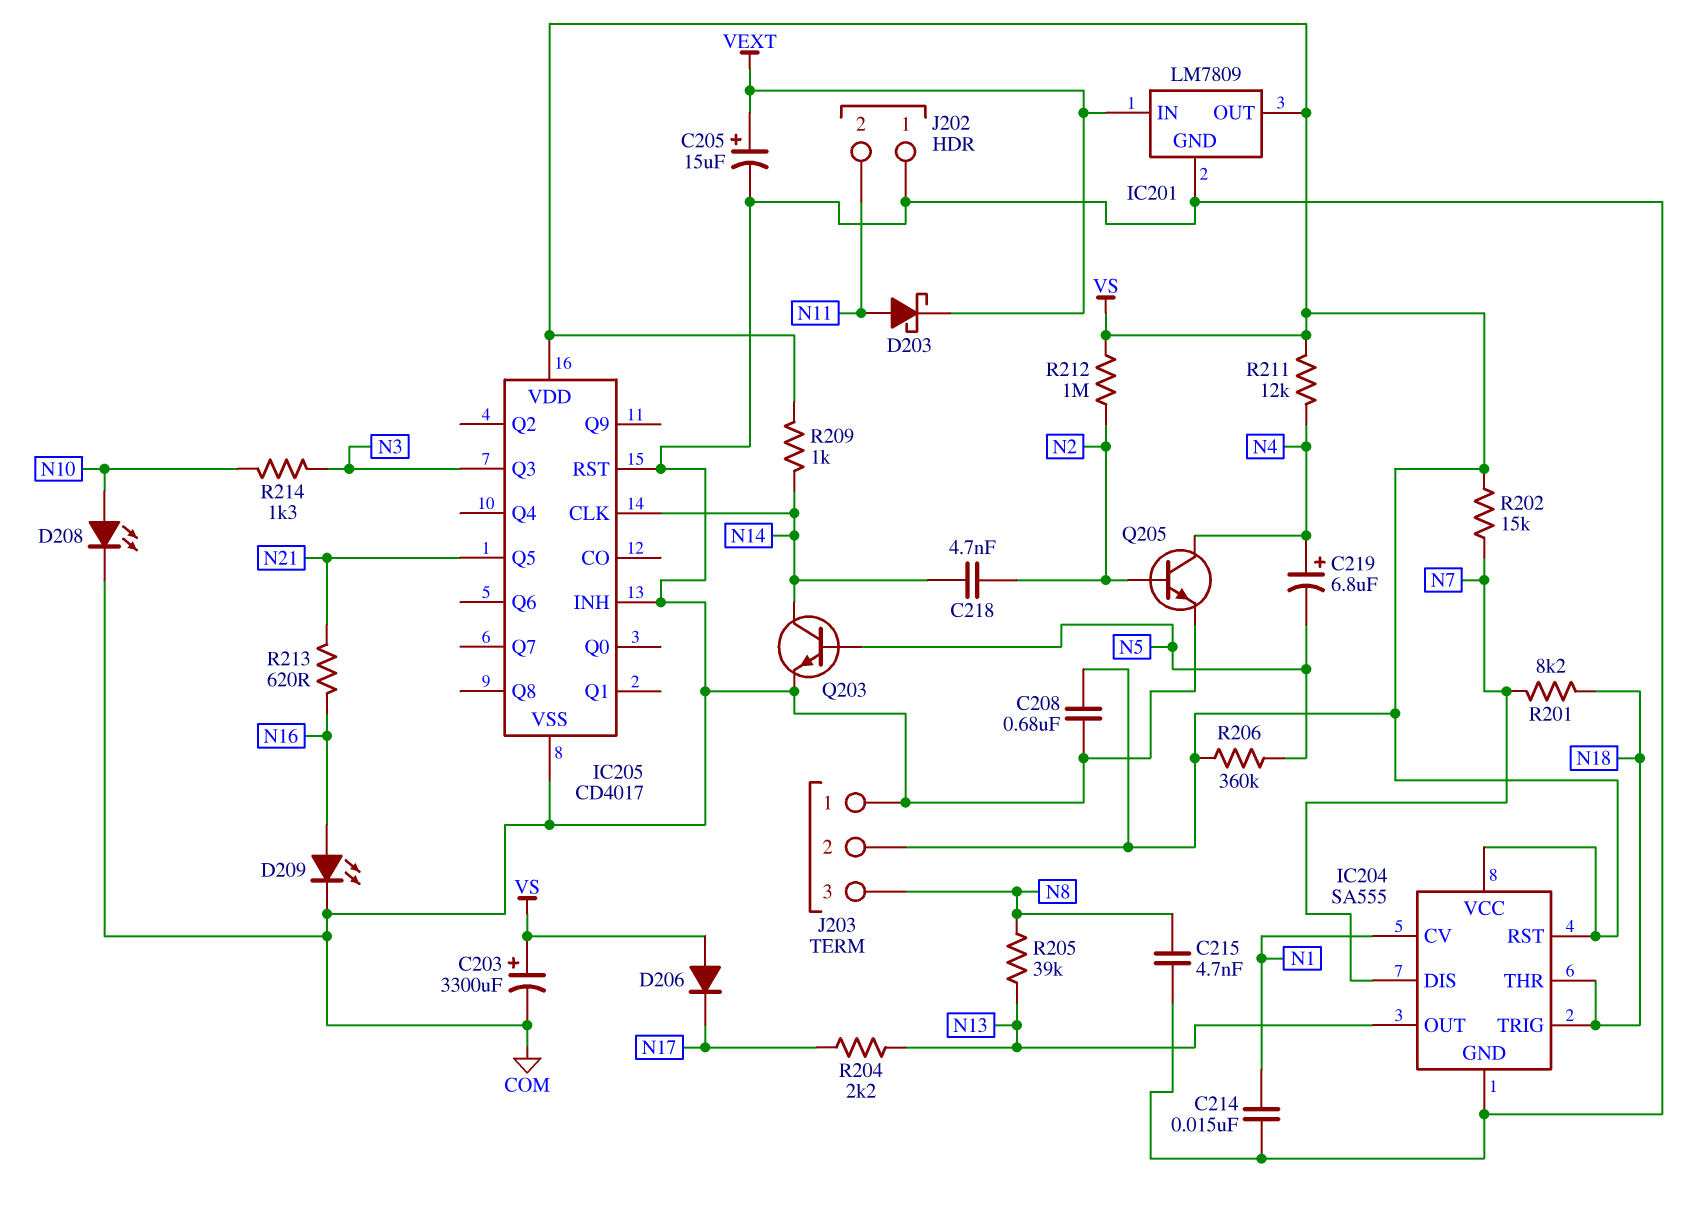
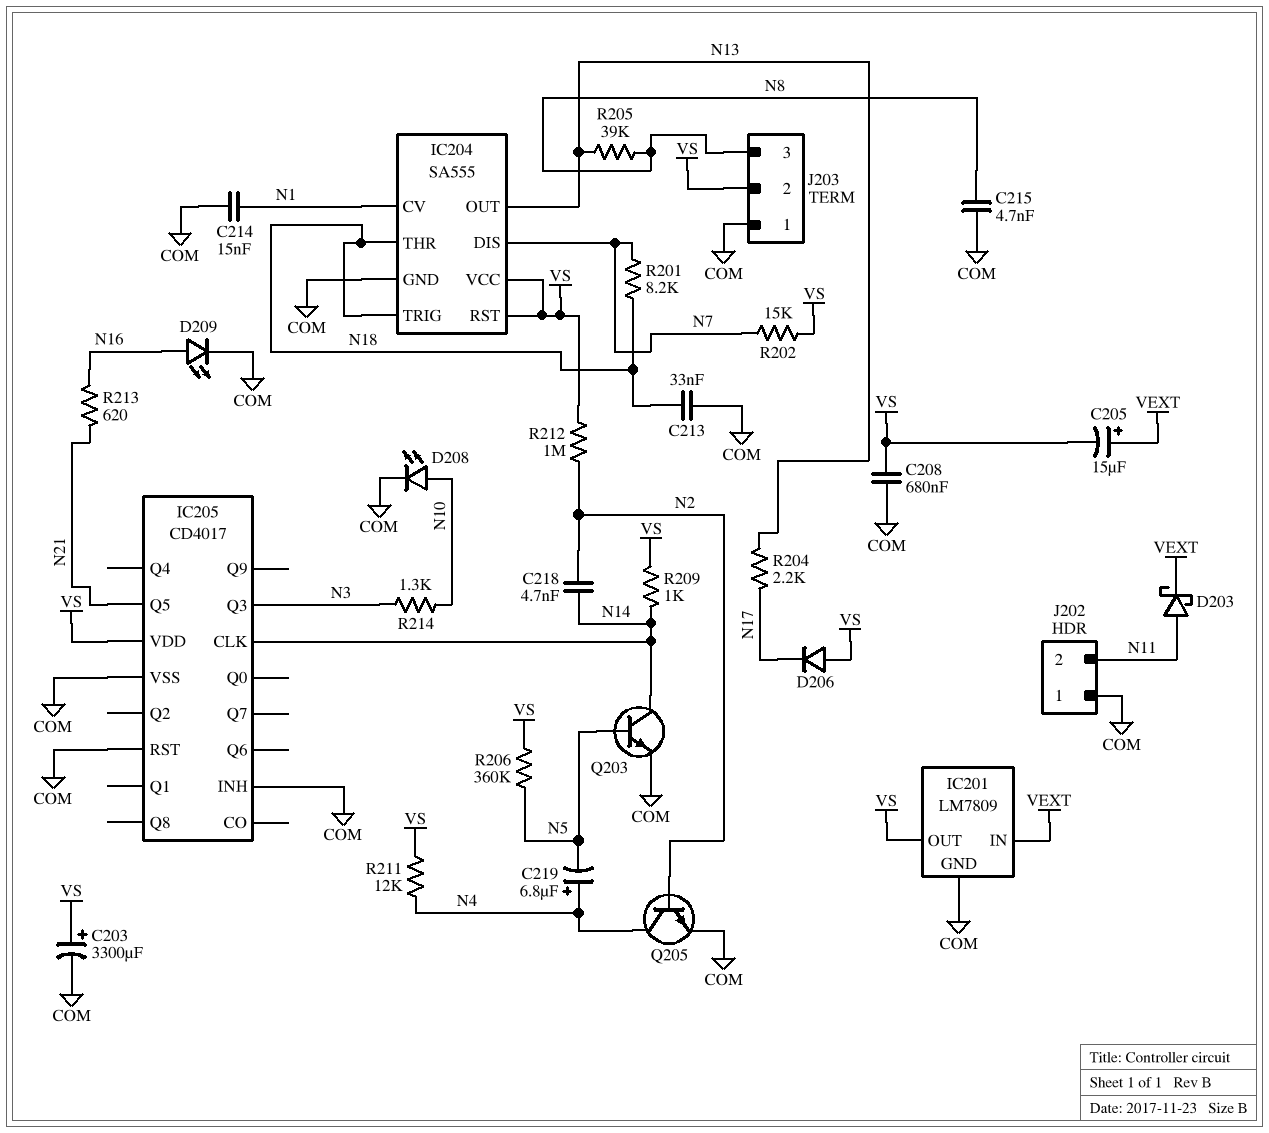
C205: 15uF (plus VEXT, minus COM) -> 15uF (plus VEXT, minus VS)
C213: none -> 33nF (COM, N18)

